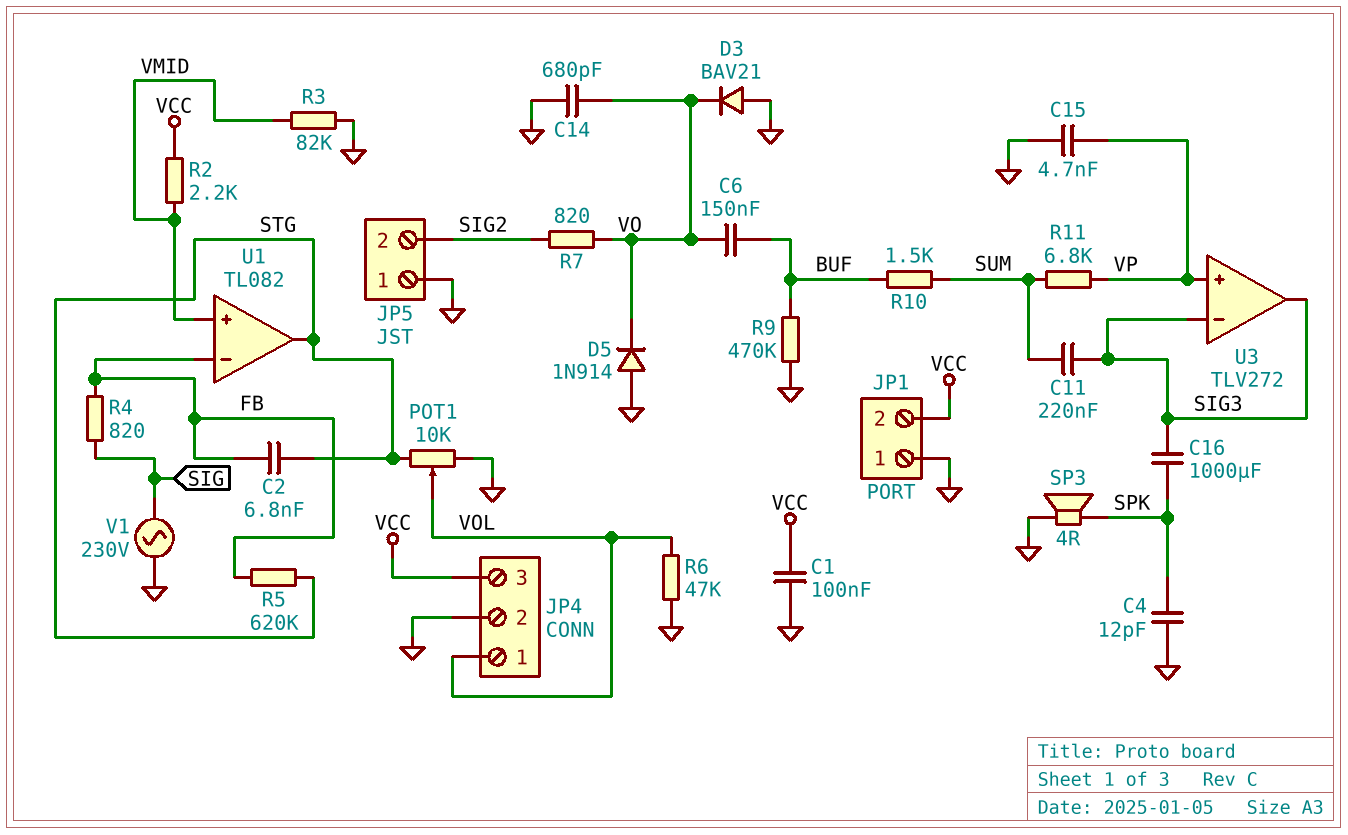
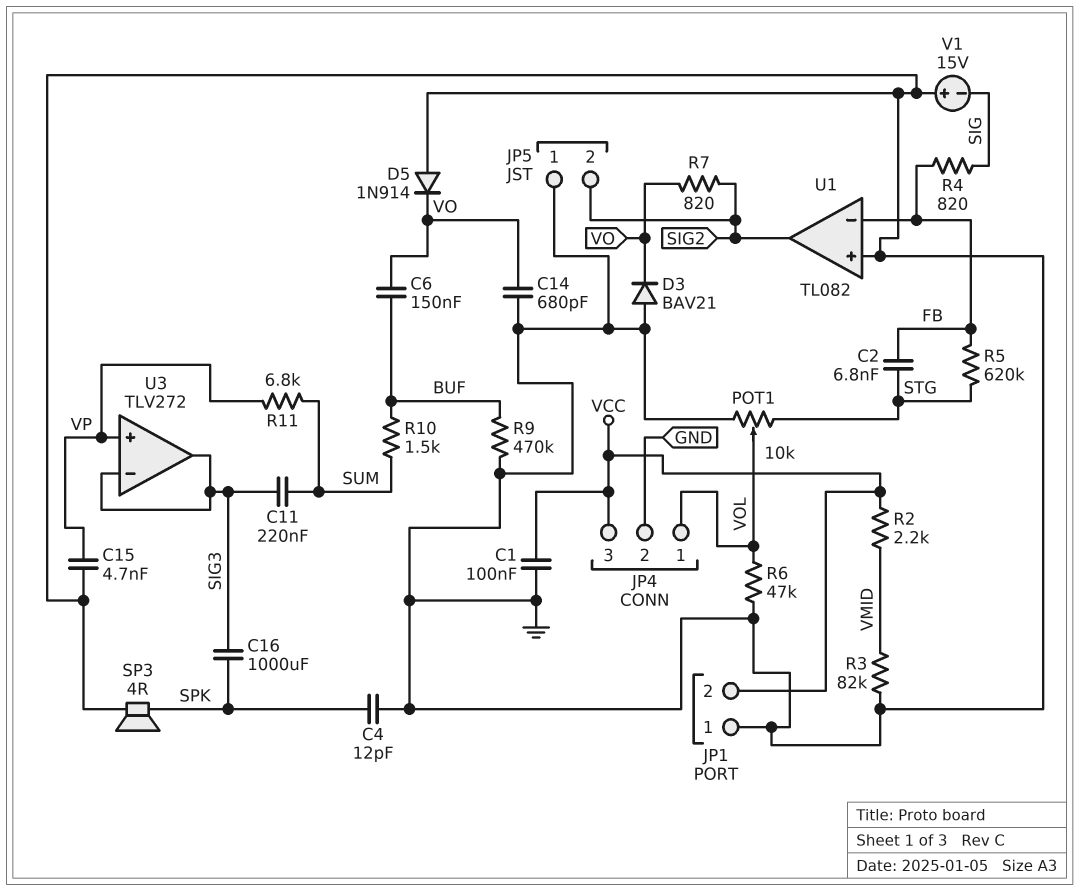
U1 pin in+: VMID -> GND
U1 pin out: STG -> SIG2
V1: AC 230V (GND, SIG) -> 15V (plus GND, minus SIG)

